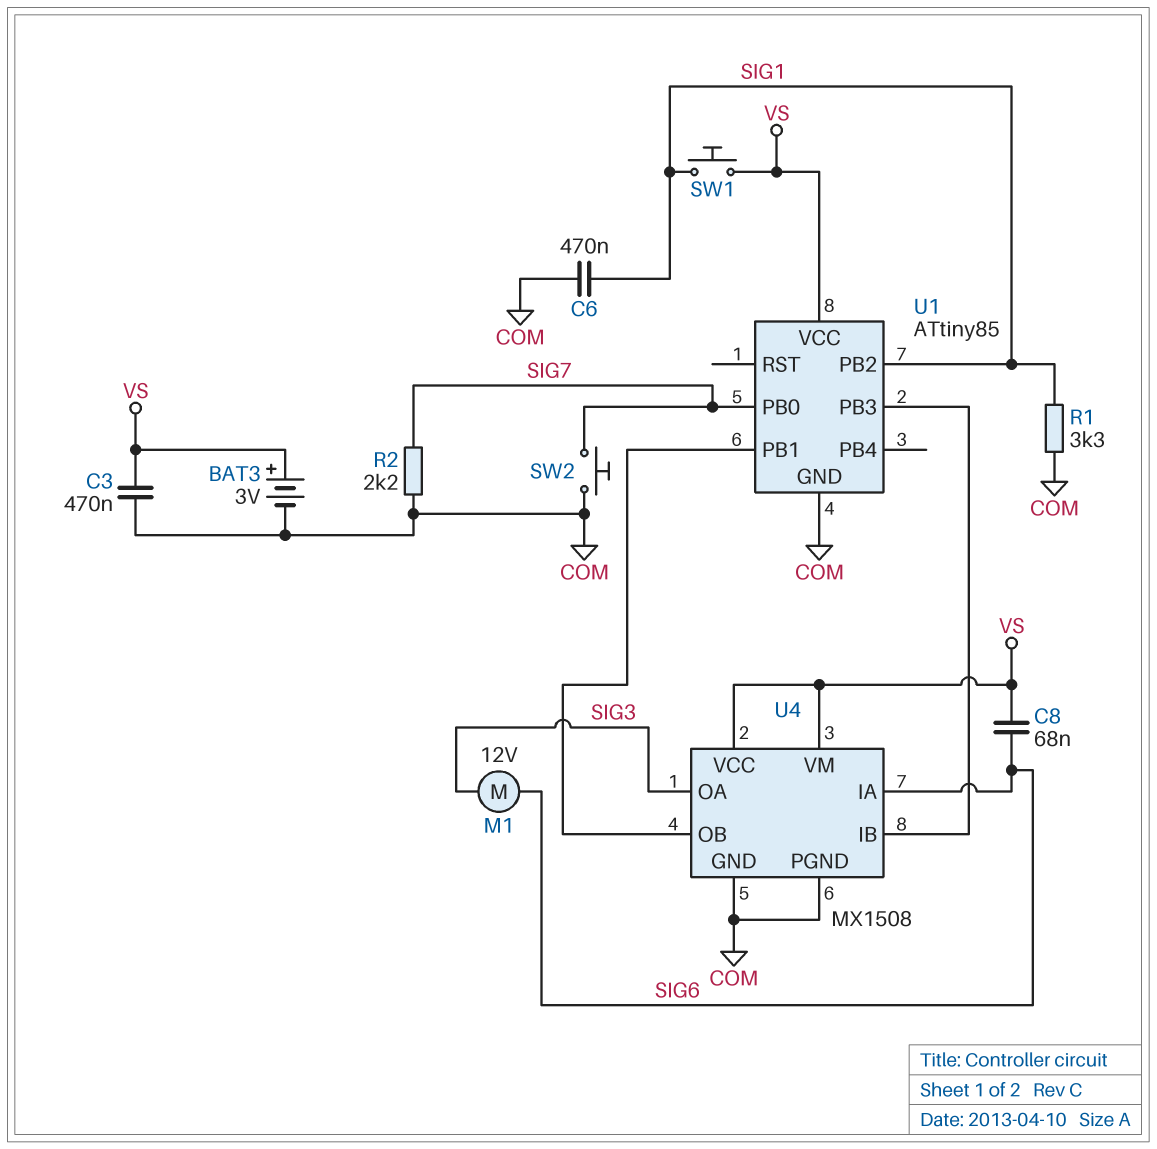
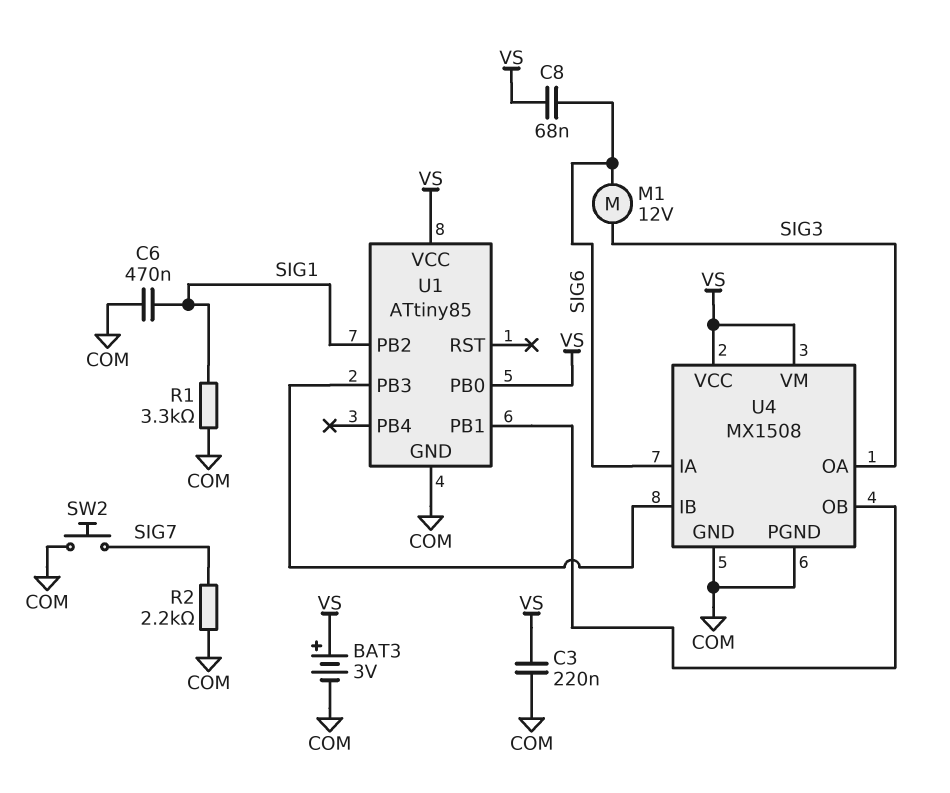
C3: 470nF (COM, VS) -> 220nF (COM, VS)
SW1: button (SIG1, VS) -> none
U1 pin PB0: SIG7 -> VS

